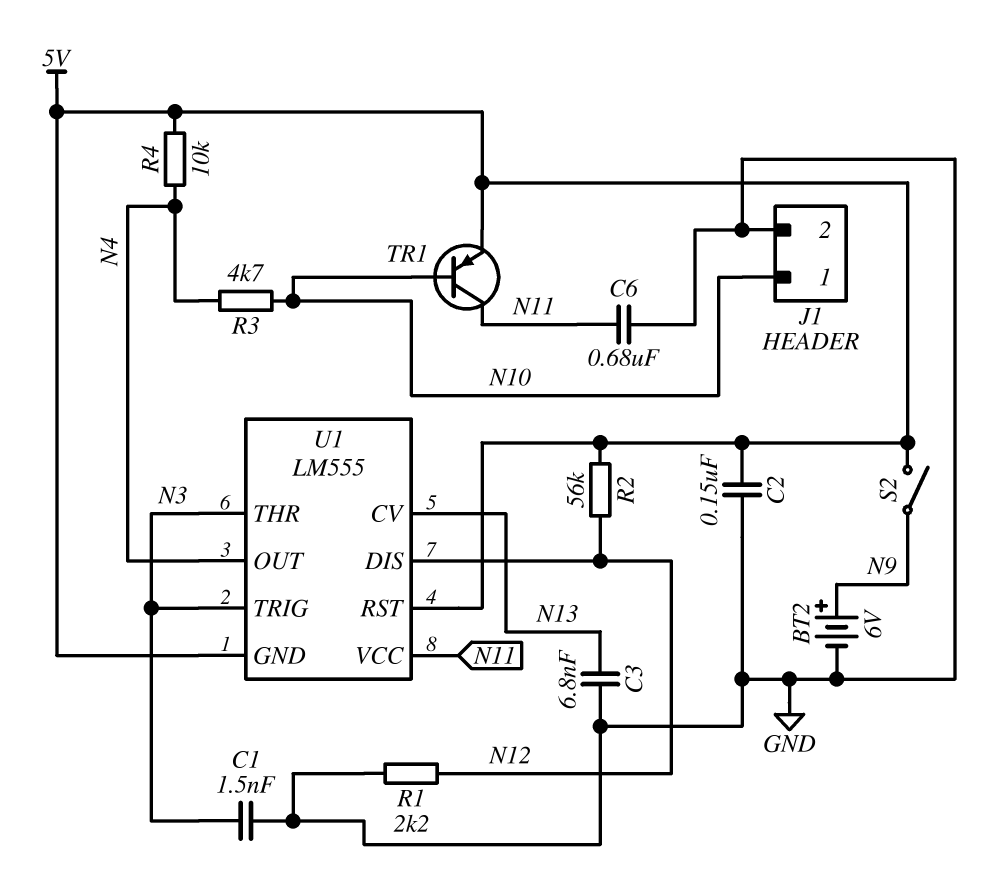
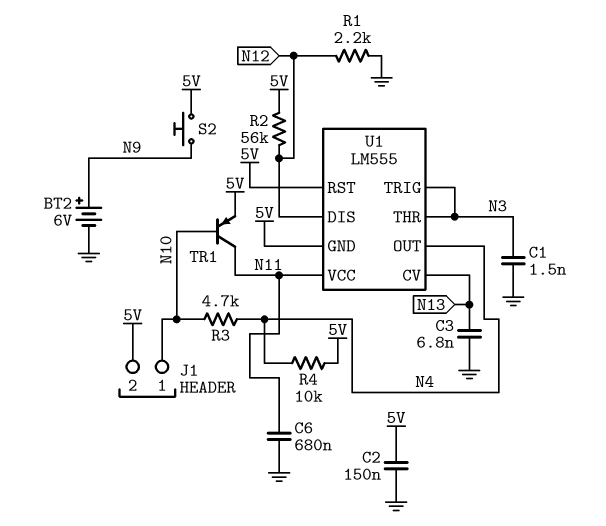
J1 pin 2: GND -> 5V
S2: switch (5V, N9) -> button (5V, N9)

